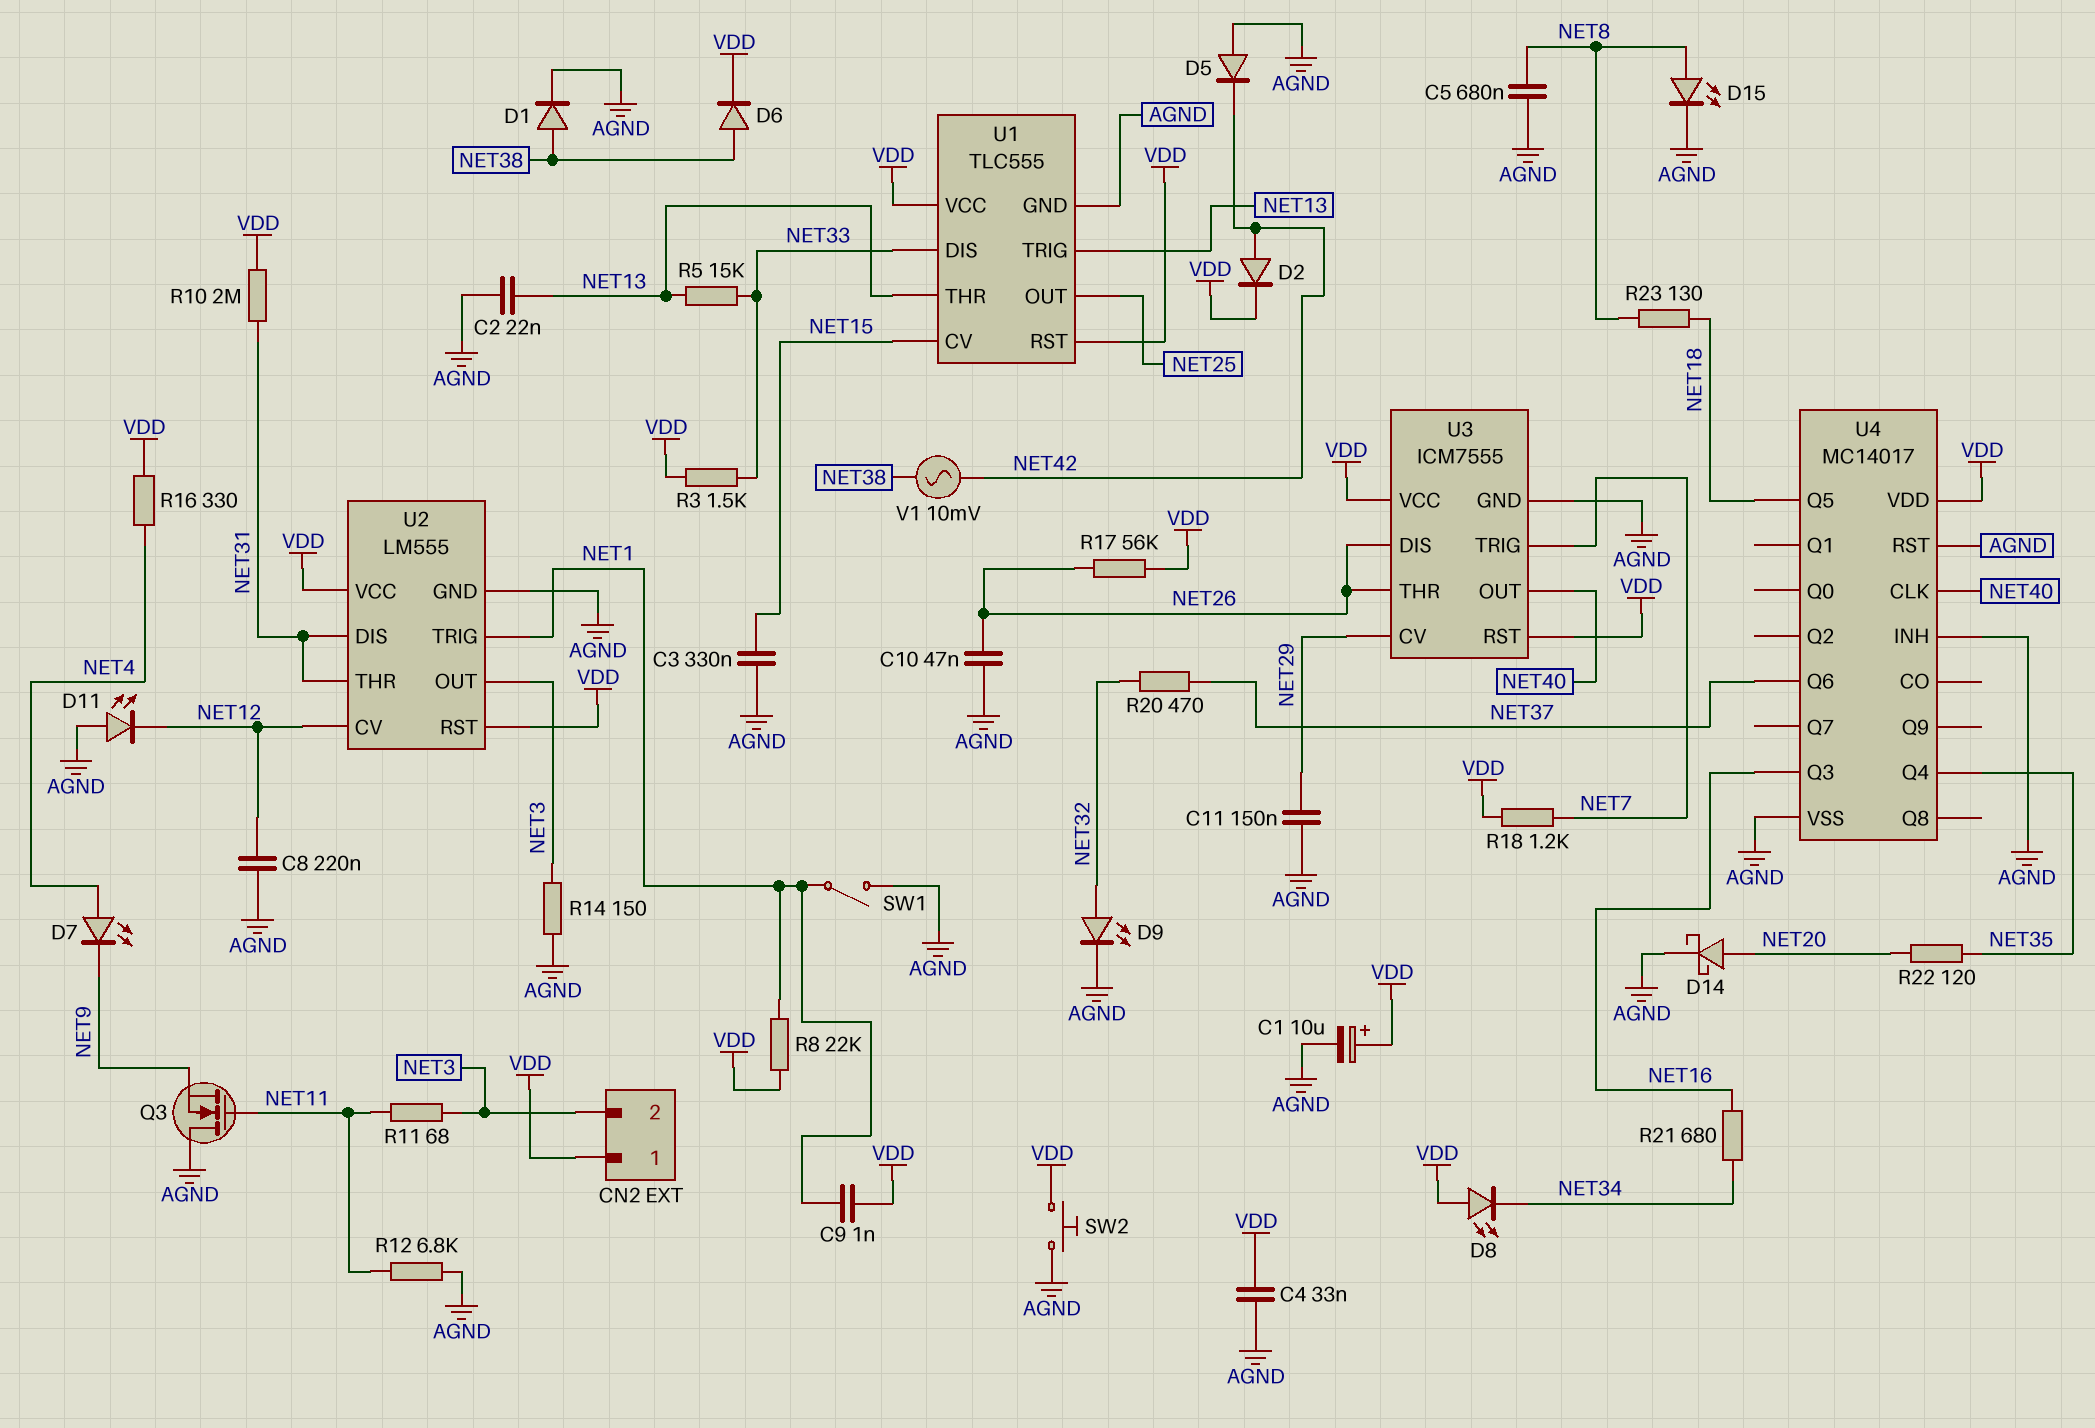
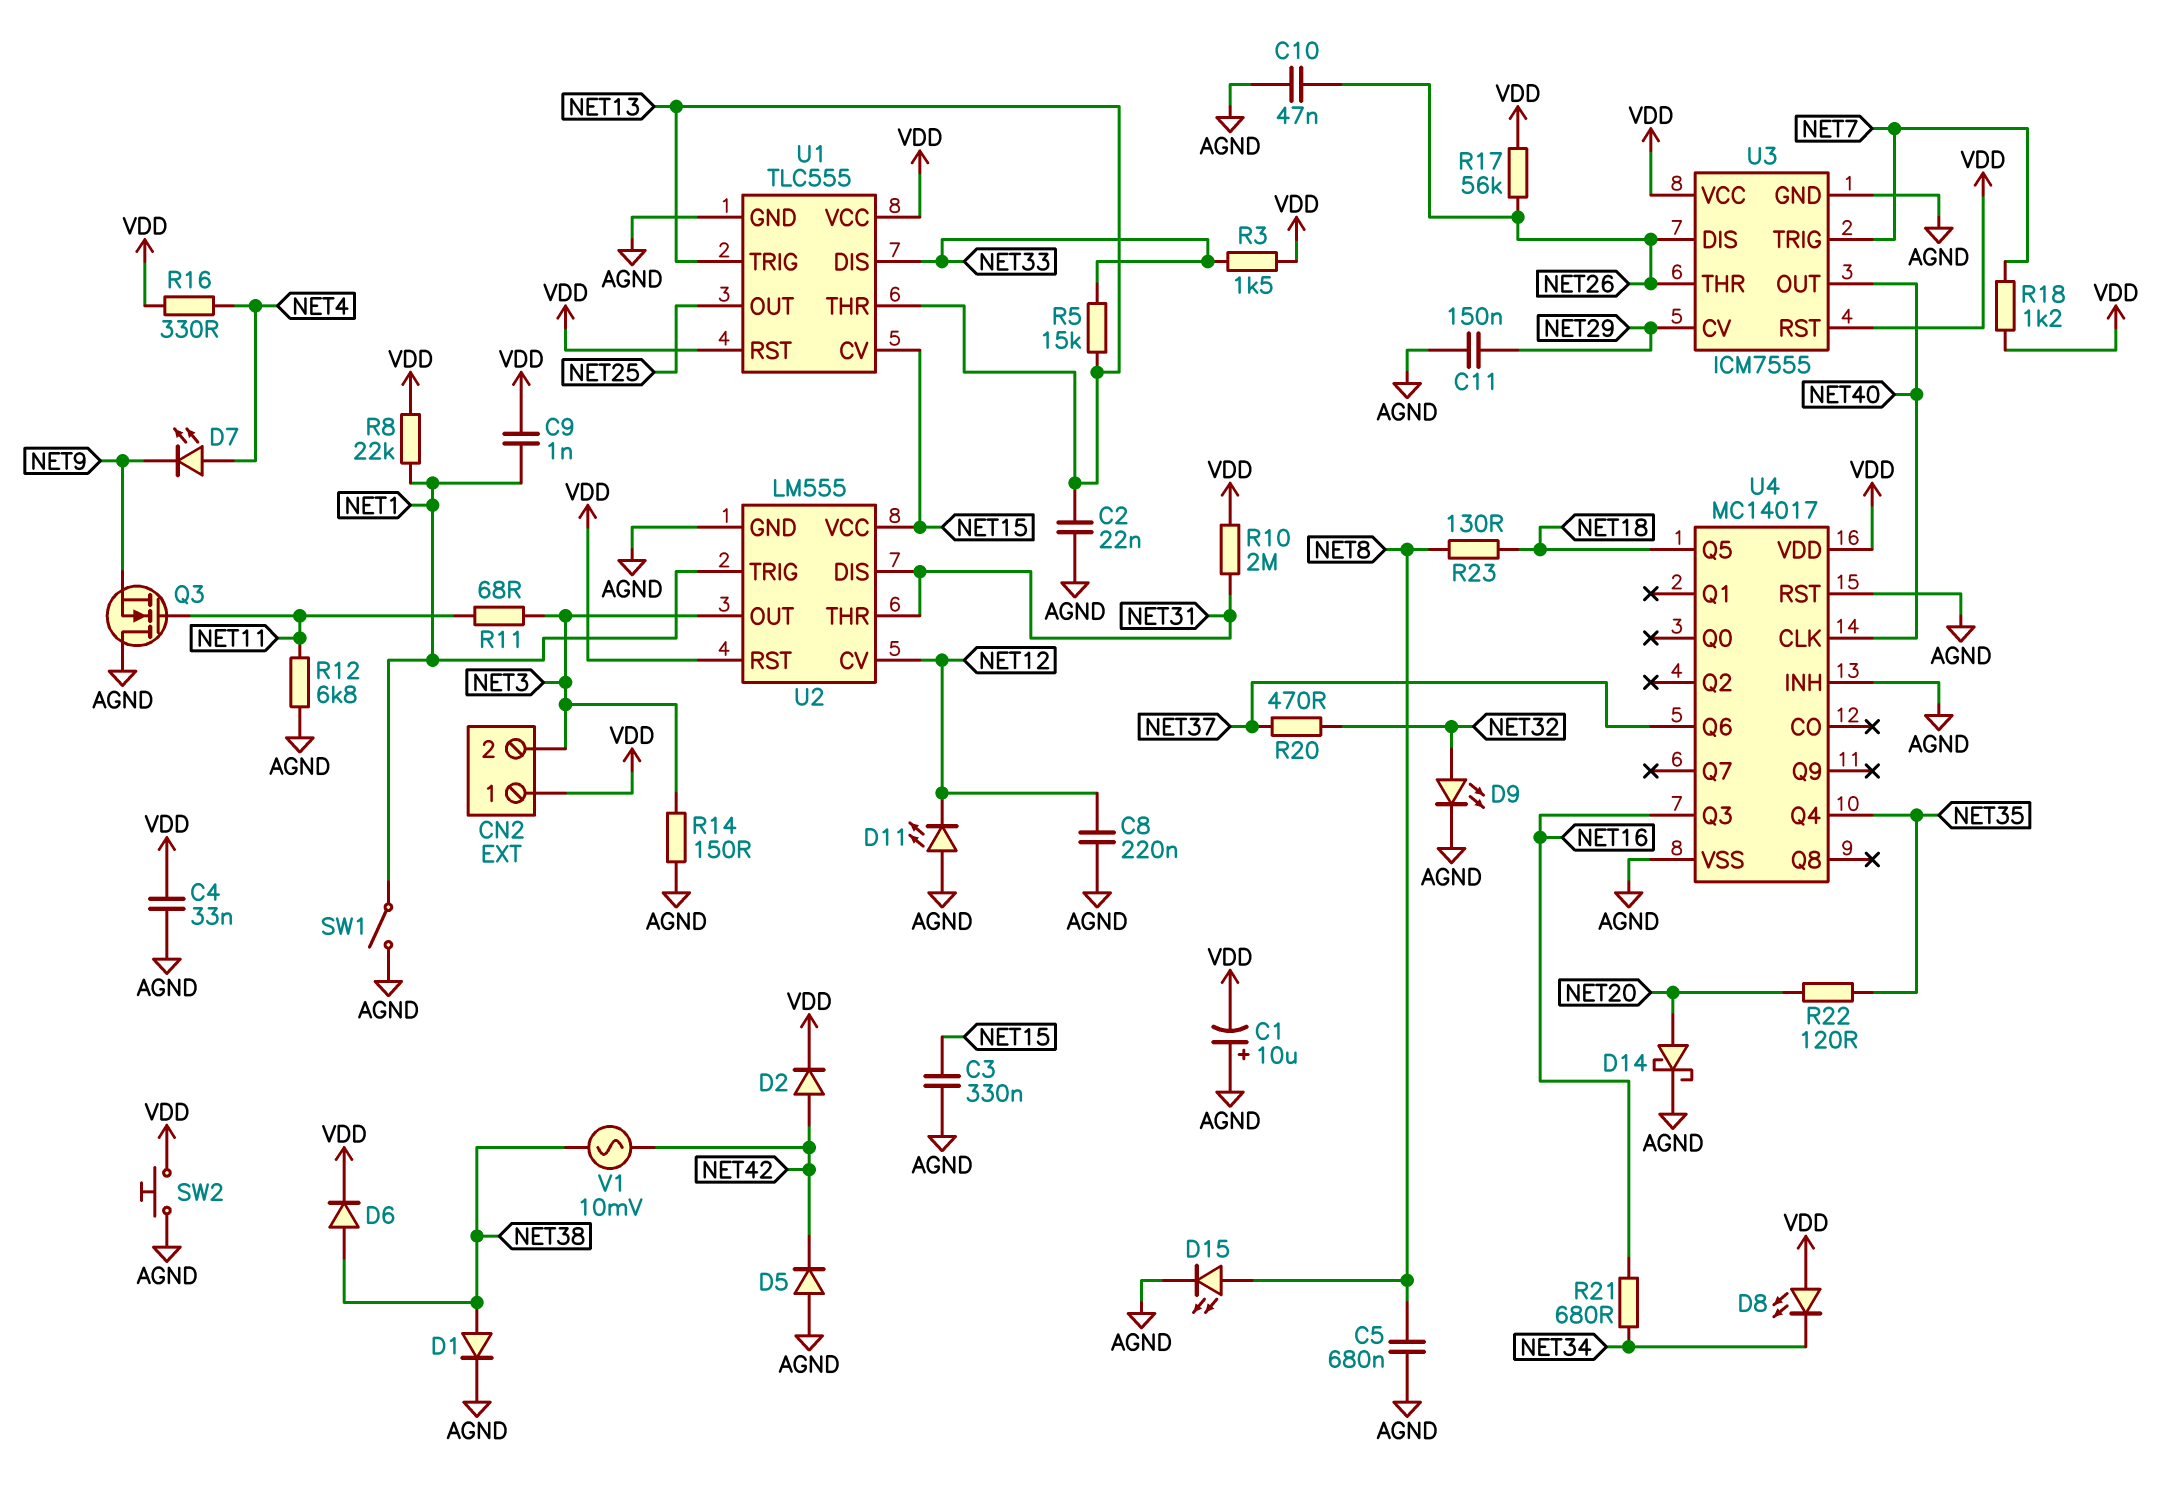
C1: 10uF (plus VDD, minus AGND) -> 10uF (plus AGND, minus VDD)
U2 pin VCC: VDD -> NET15

